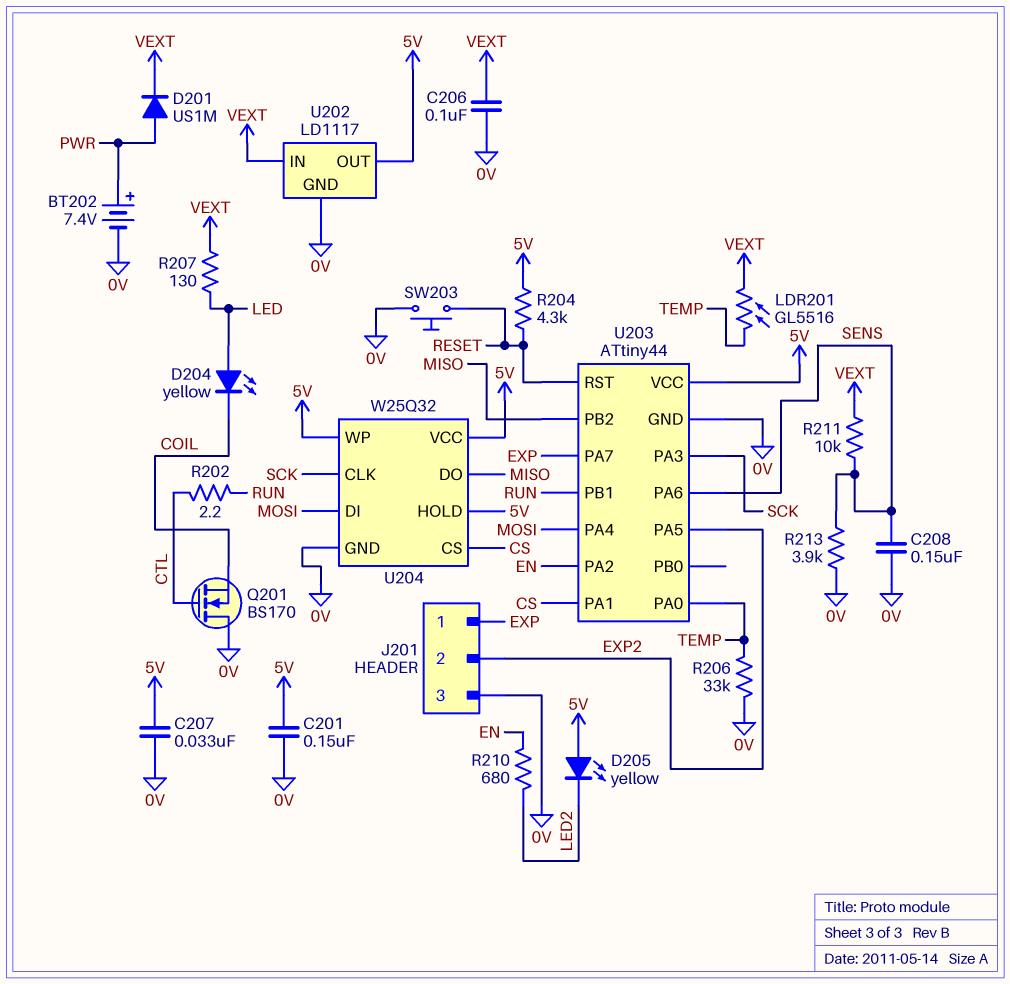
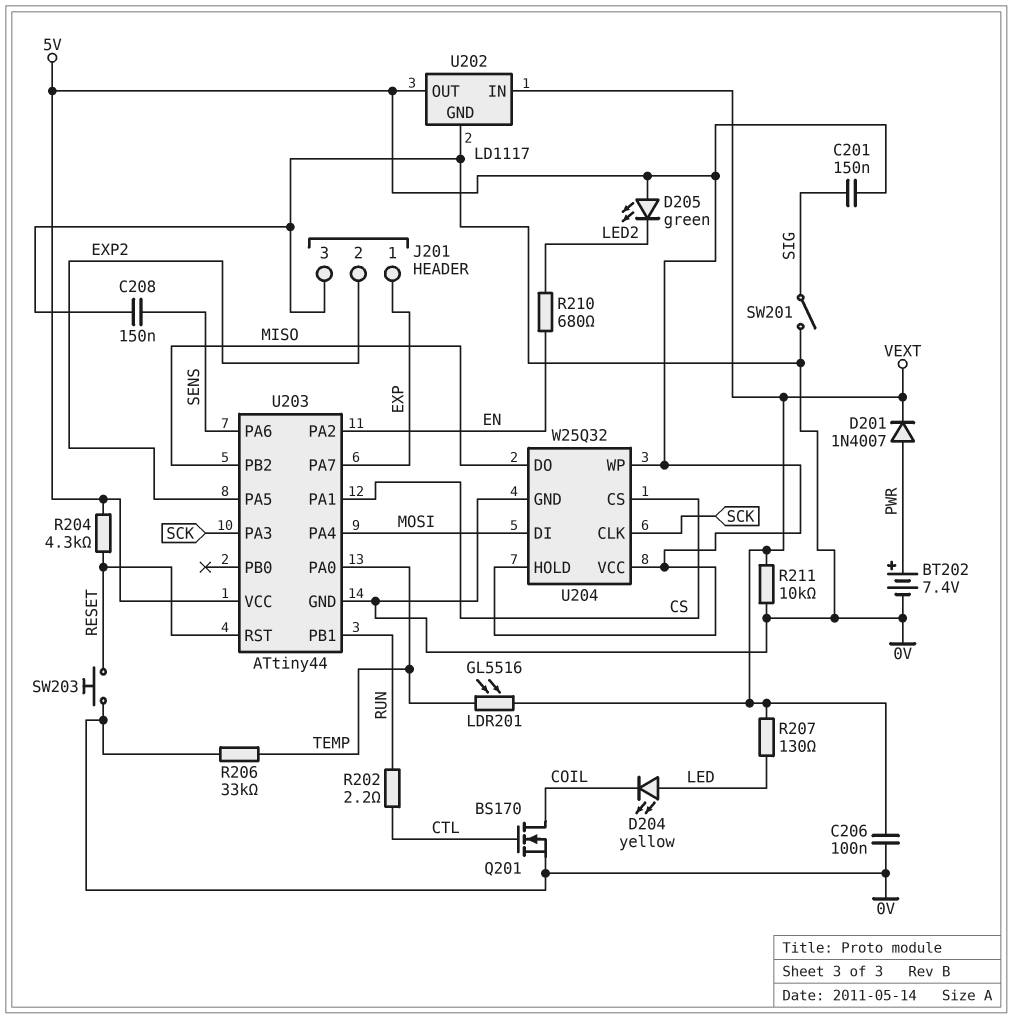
C201: 150nF (0V, 5V) -> 150nF (5V, SIG)
C207: 33nF (0V, 5V) -> none
D201: diode US1M (A PWR, K VEXT) -> diode 1N4007 (A PWR, K VEXT)
D205: LED yellow (A 5V, K LED2) -> LED green (A 5V, K LED2)
Q201: NMOS BS170 (G CTL, D 0V, S COIL) -> NMOS BS170 (G CTL, D COIL, S 0V)
R211: 10k (SENS, VEXT) -> 10k (0V, VEXT)
R213: 3.9k (0V, SENS) -> none
SW201: none -> switch (0V, SIG)

